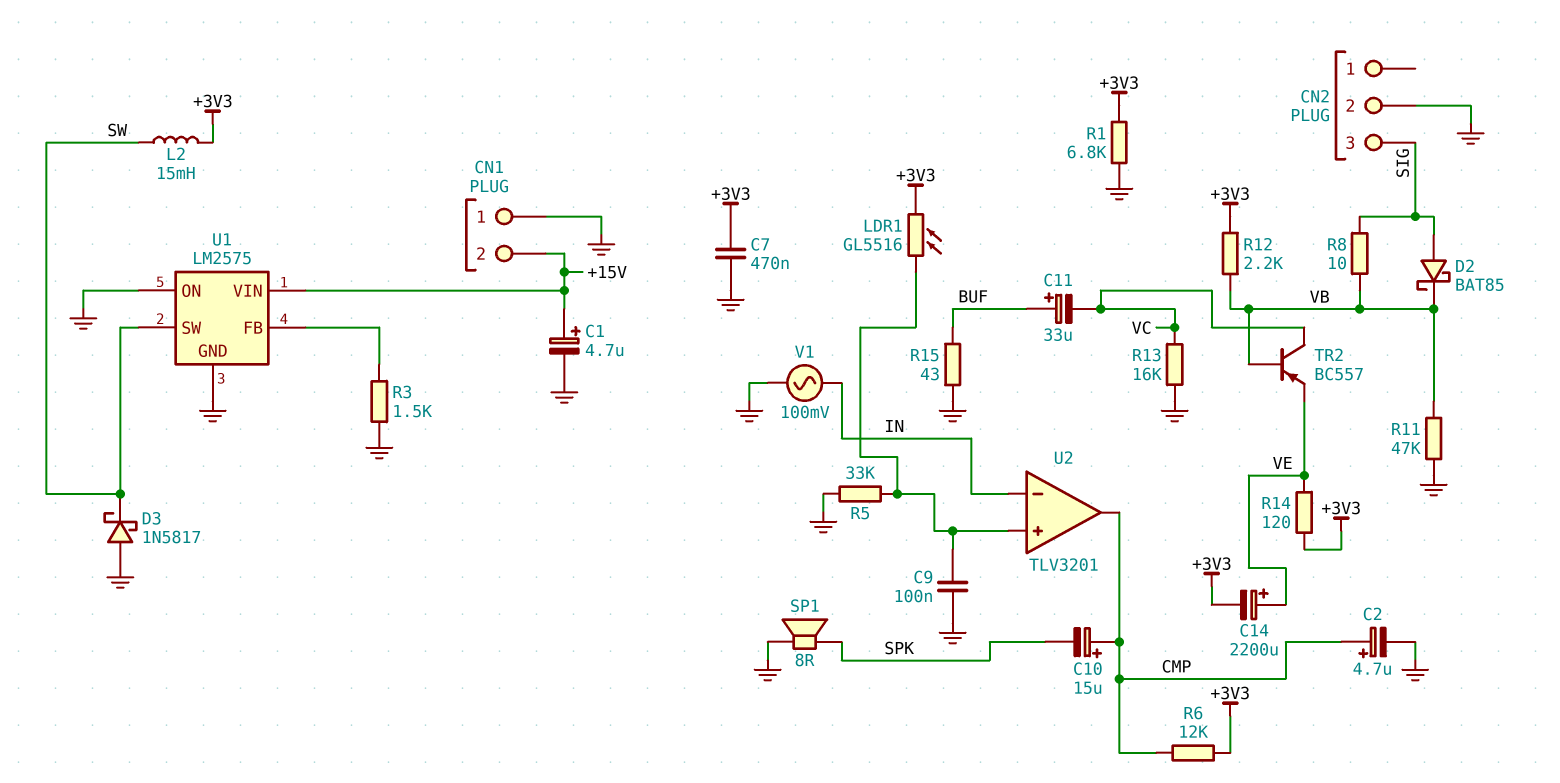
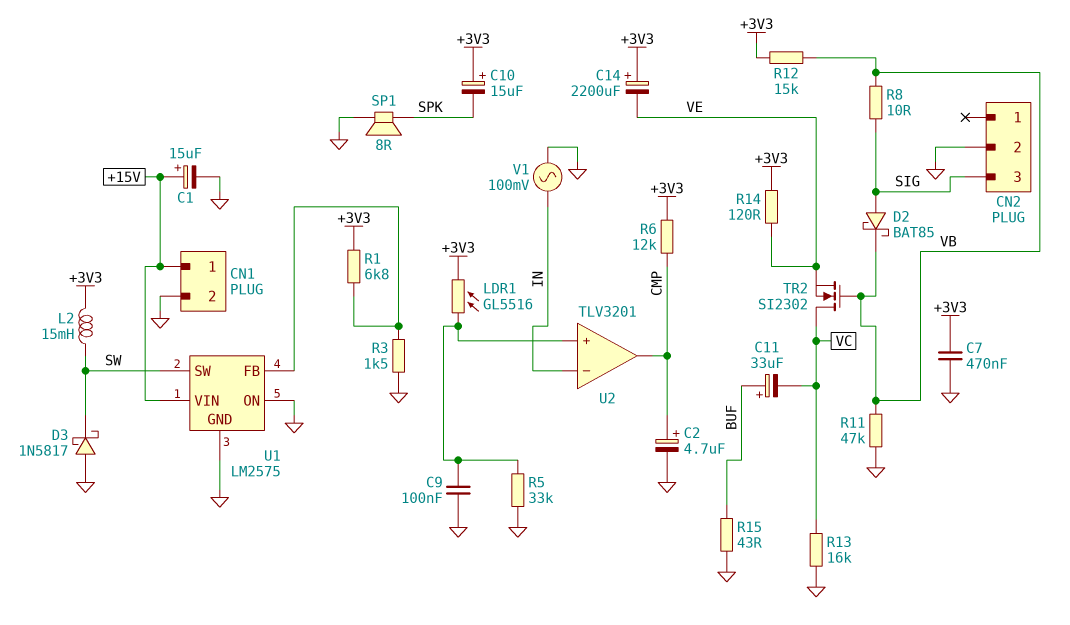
C1: 4.7uF (plus +15V, minus GND) -> 15uF (plus +15V, minus GND)
C10: 15uF (plus CMP, minus SPK) -> 15uF (plus +3V3, minus SPK)
C14: 2200uF (plus VE, minus +3V3) -> 2200uF (plus +3V3, minus VE)
CN1 pin 1: GND -> +15V
CN1 pin 2: +15V -> GND
R1: 6.8k (+3V3, GND) -> 6.8k (+3V3, U1/FB)
R12: 2.2k (+3V3, VB) -> 15k (+3V3, VB)
TR2: PNP BC557 (B VB, C VC, E VE) -> NMOS SI2302 (G VB, D VC, S VE)

